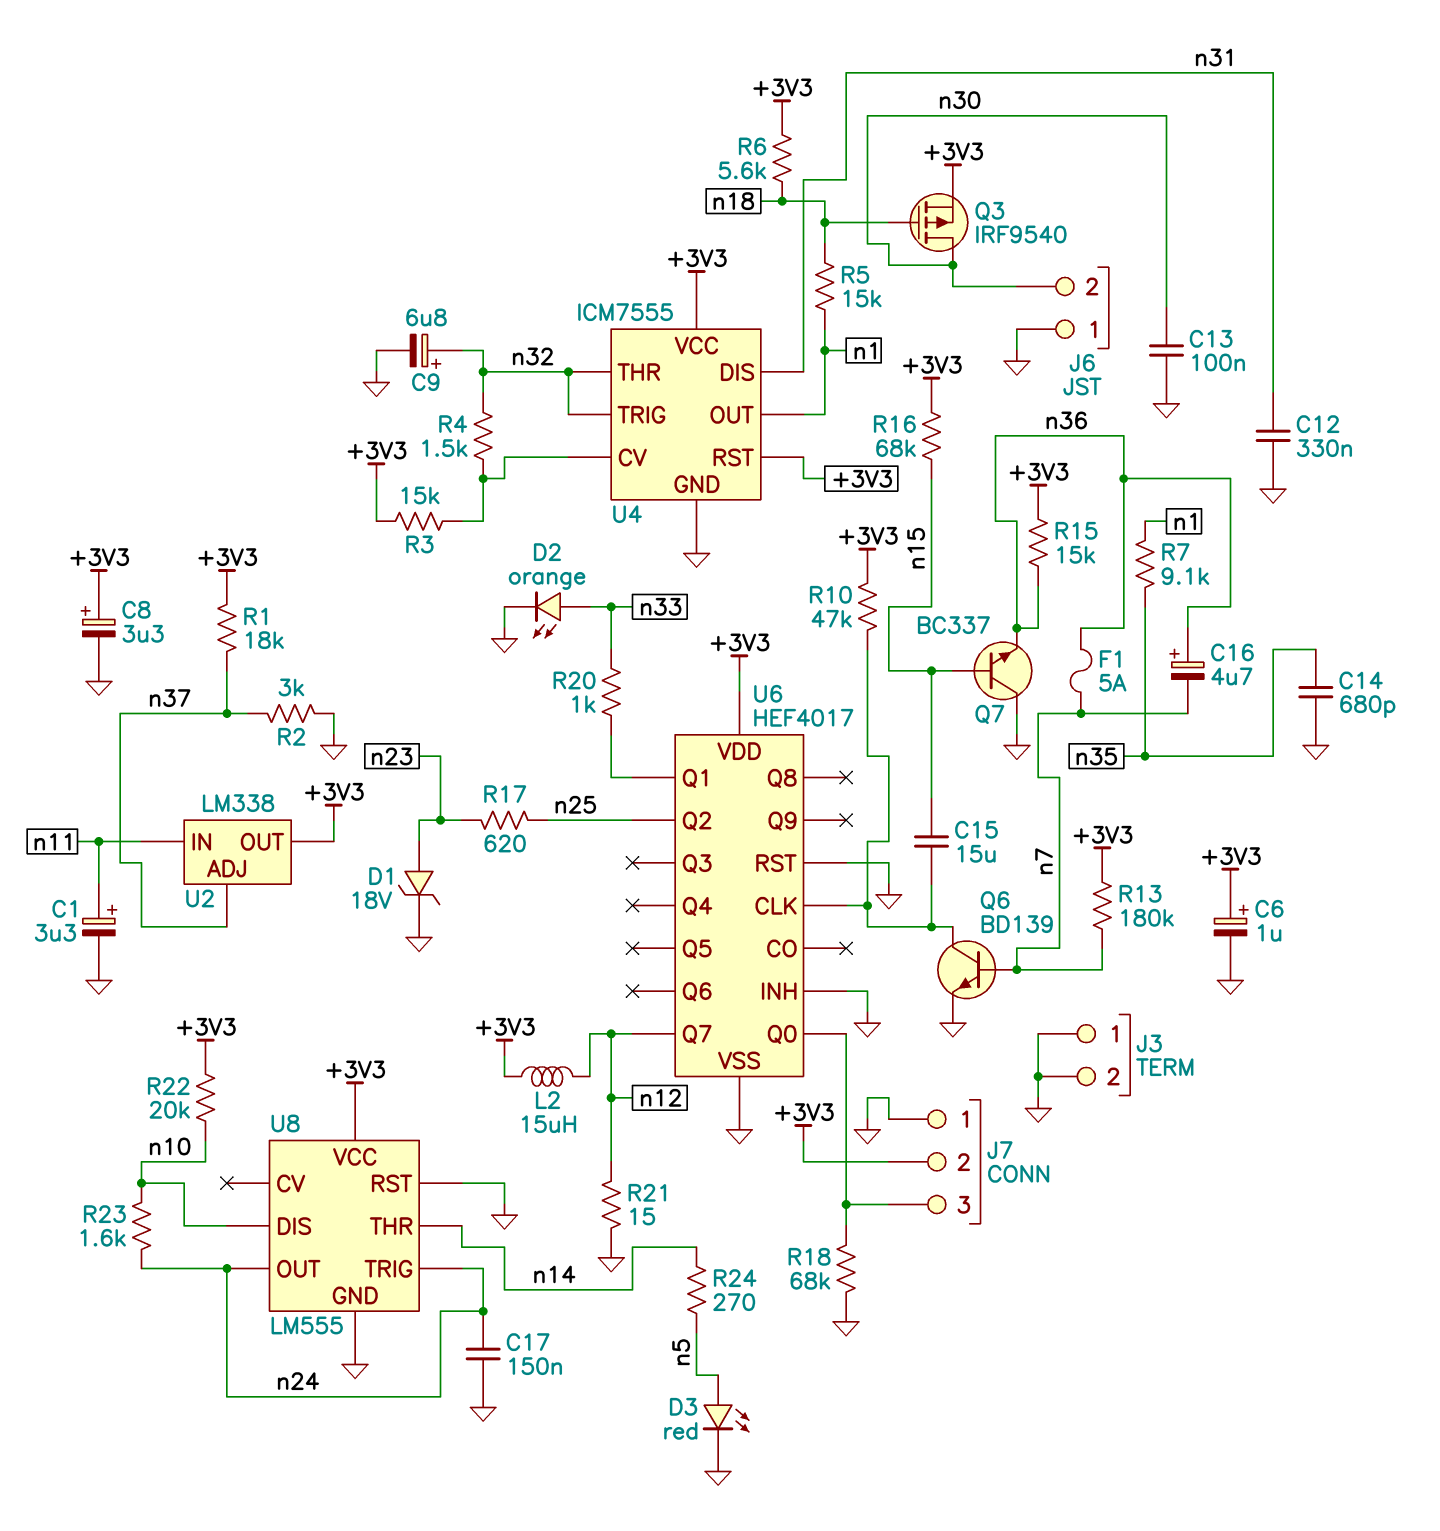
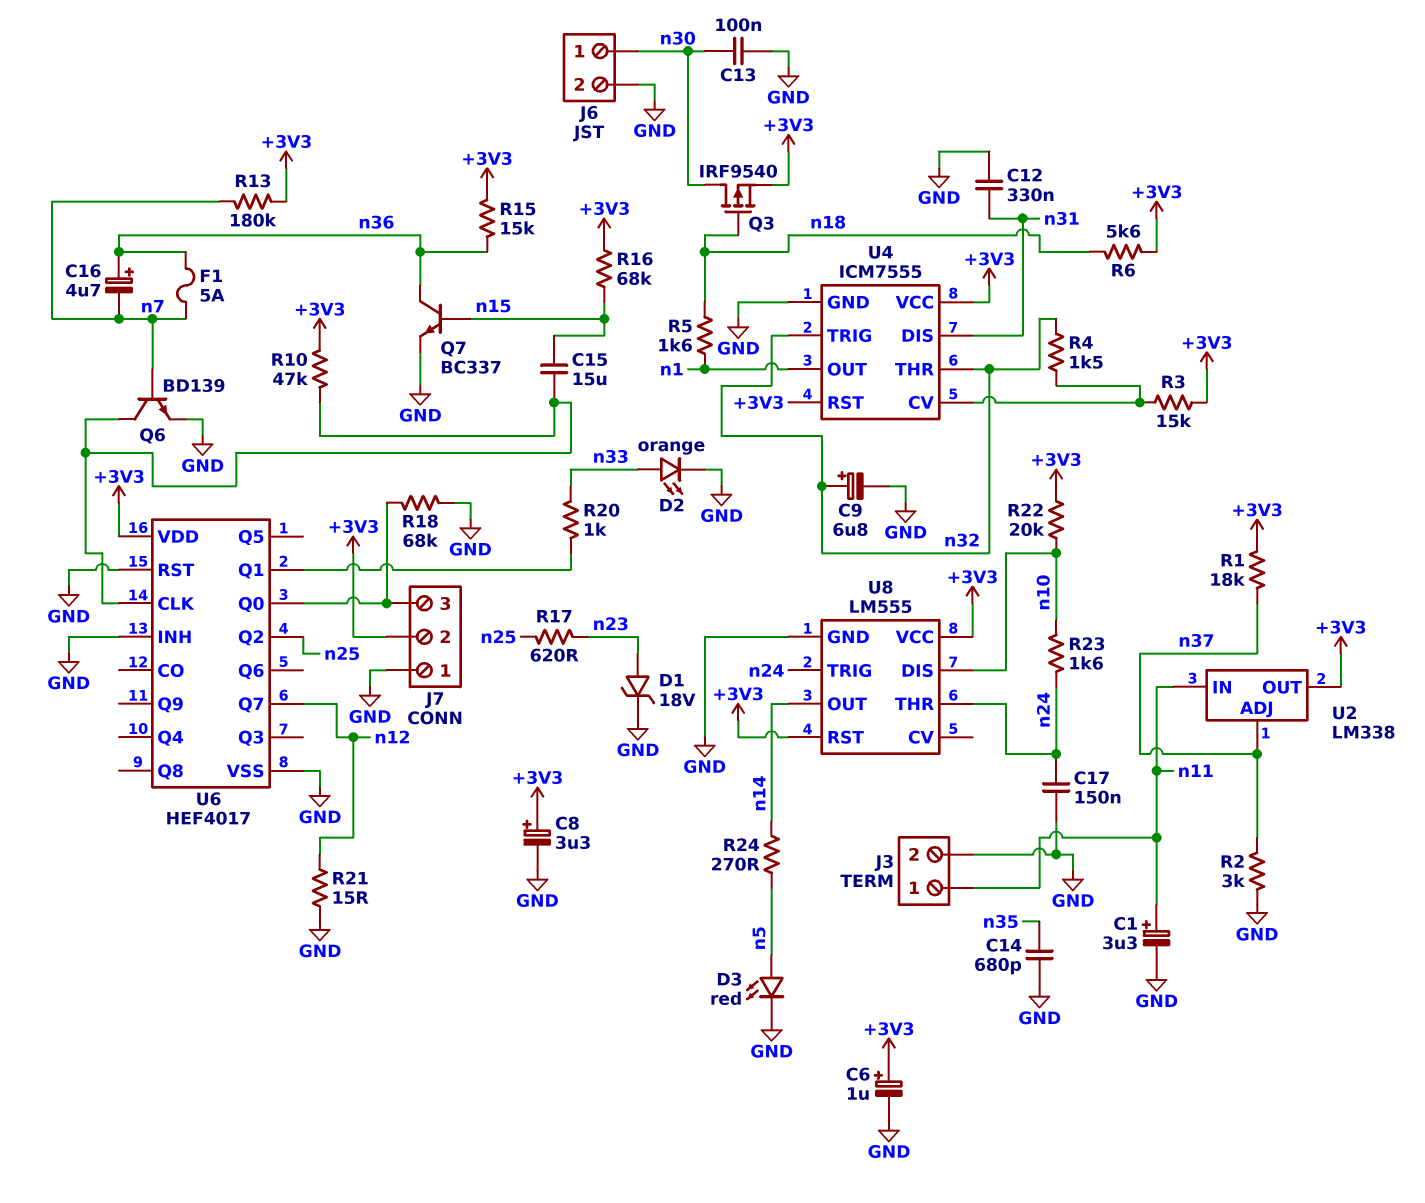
J3 pin 1: GND -> n11
J6 pin 1: GND -> n30
J6 pin 2: n30 -> GND
L2: 15uH (+3V3, n12) -> none
Q7: NPN BC337 (B n15, C GND, E n36) -> NPN BC337 (B n15, C n36, E GND)
R5: 15k (n1, n18) -> 1.6k (n1, n18)
R7: 9.1k (n1, n35) -> none
U8 pin OUT: n24 -> n14
U8 pin RST: GND -> +3V3
U8 pin THR: n14 -> n24

